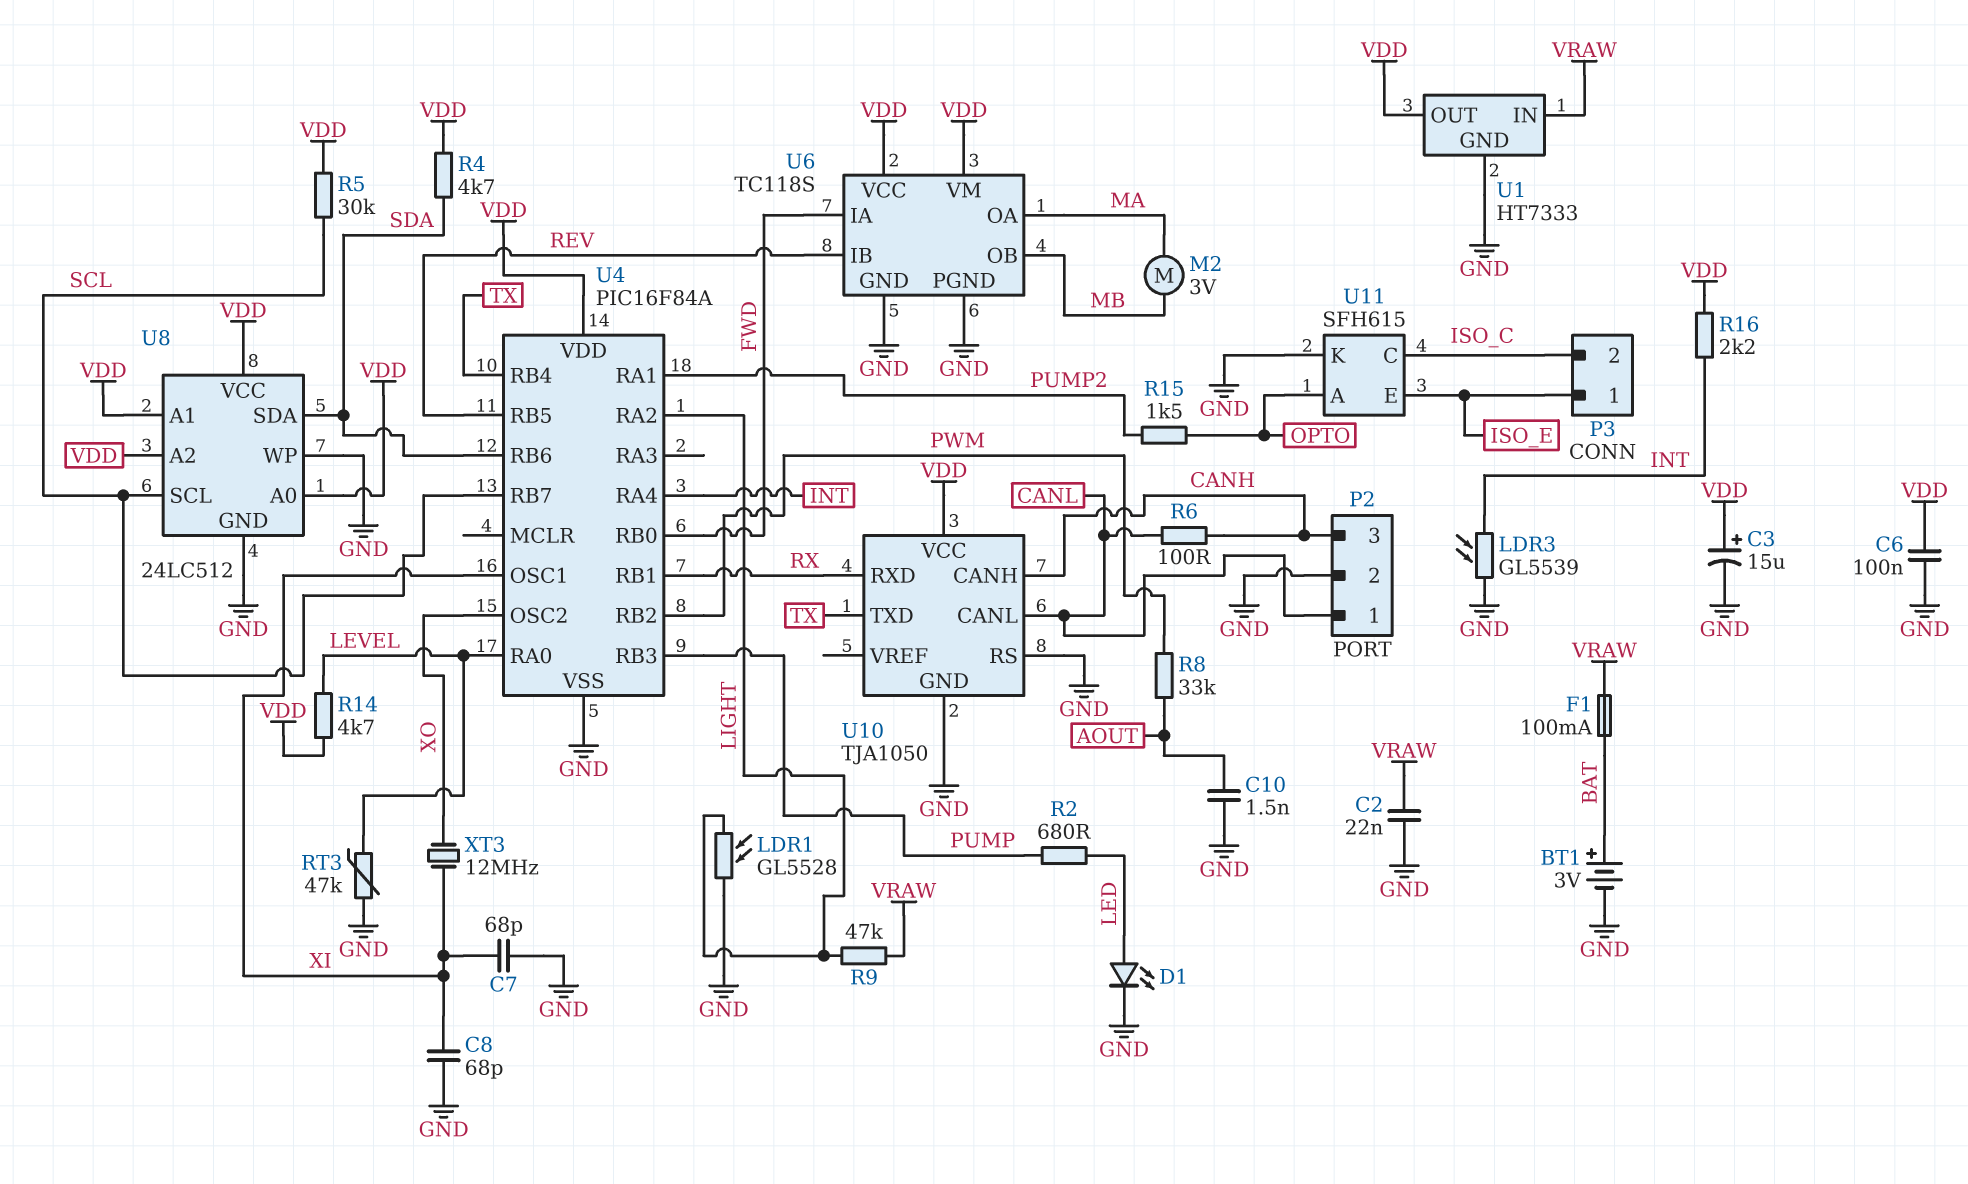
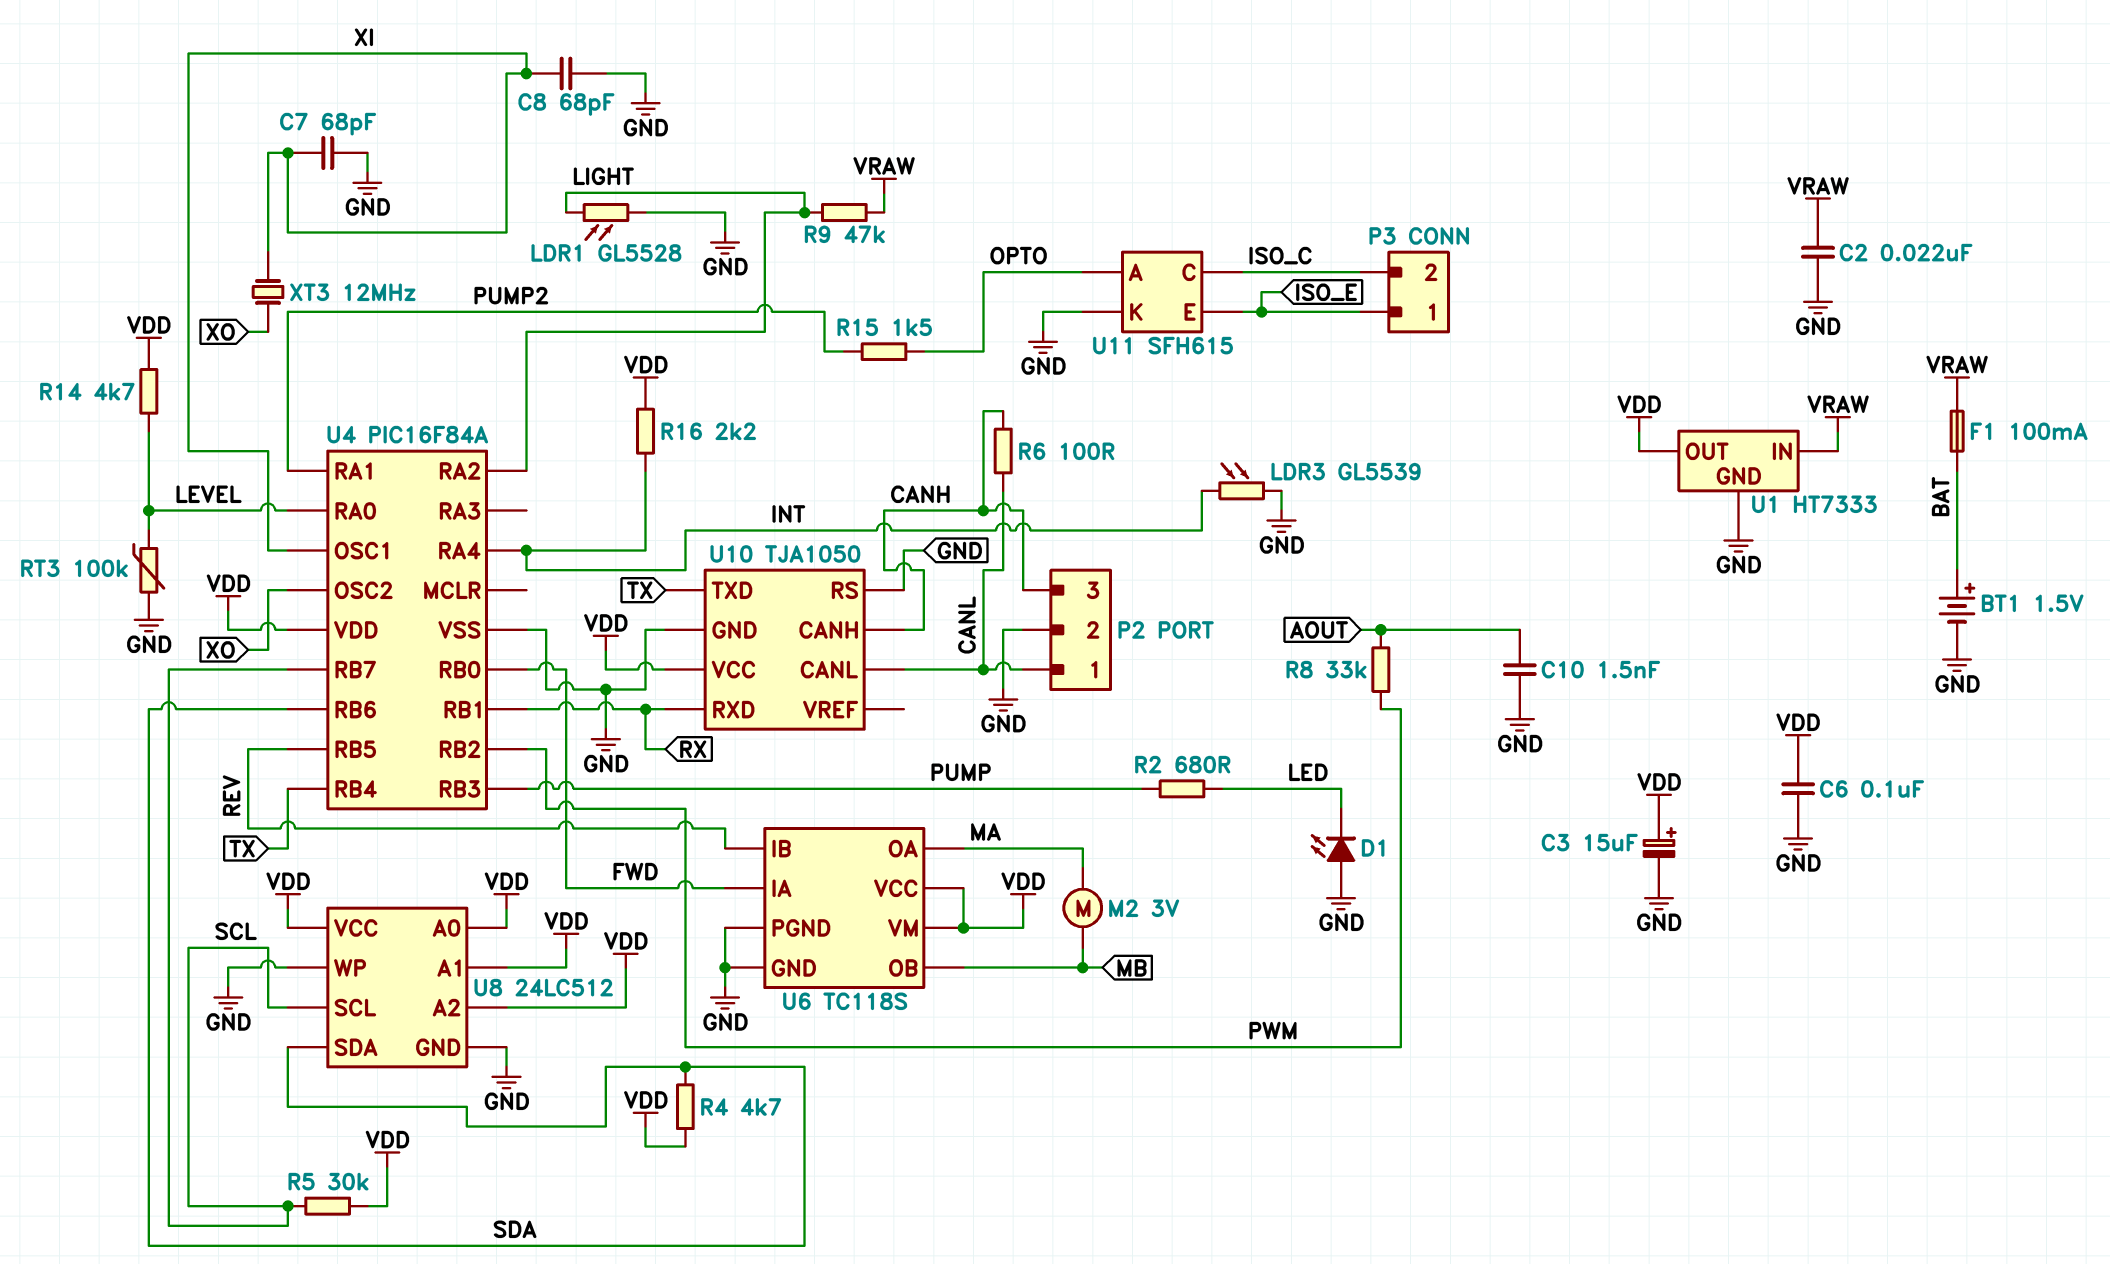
BT1: 3V (plus BAT, minus GND) -> 1.5V (plus BAT, minus GND)
D1: LED (A LED, K GND) -> LED (A GND, K LED)
RT3: 47k (GND, LEVEL) -> 100k (GND, LEVEL)

